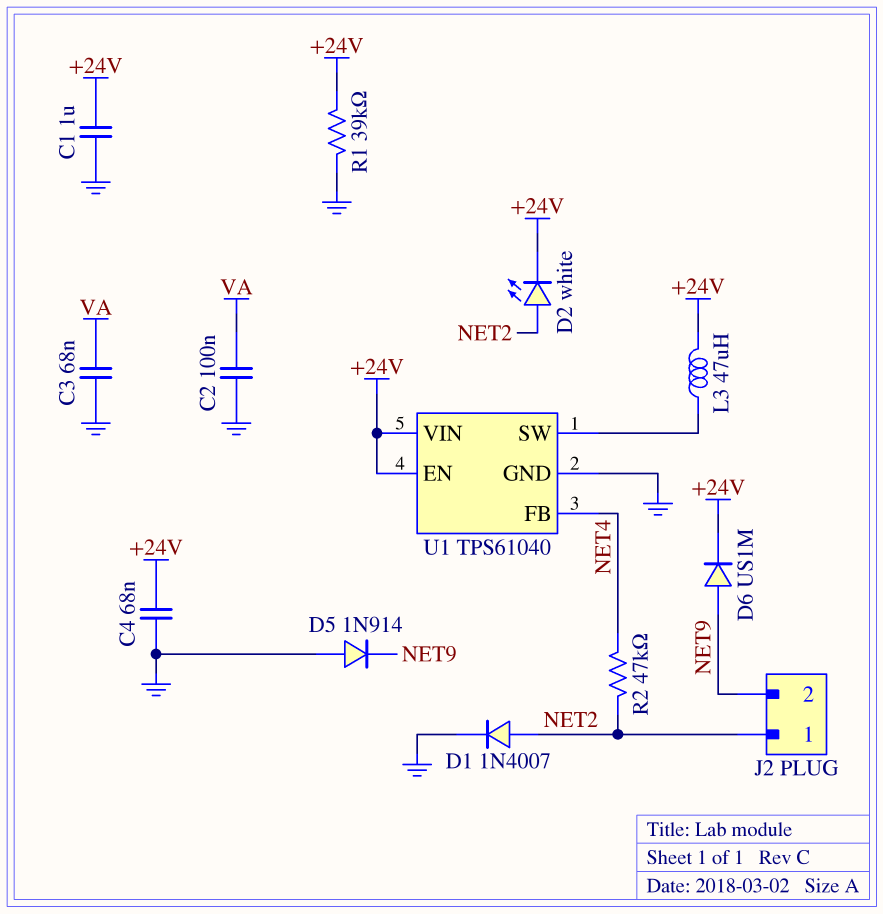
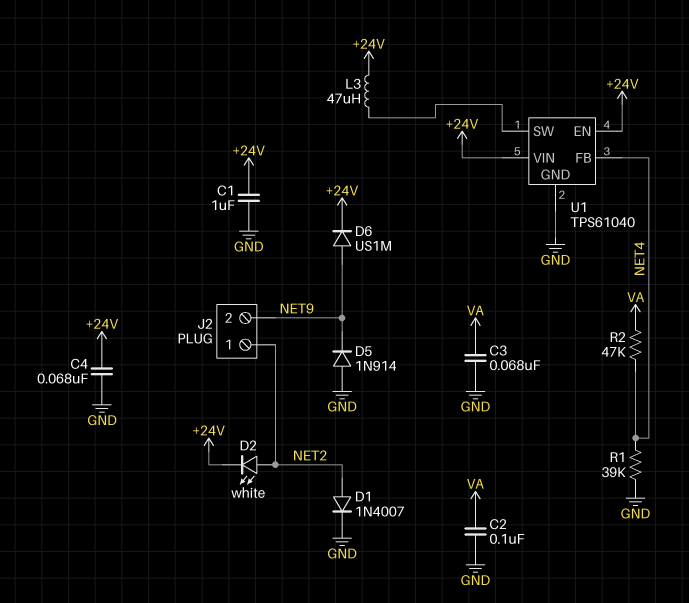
R1: 39k (+24V, GND) -> 39k (GND, NET4)
R2: 47k (NET2, NET4) -> 47k (NET4, VA)

